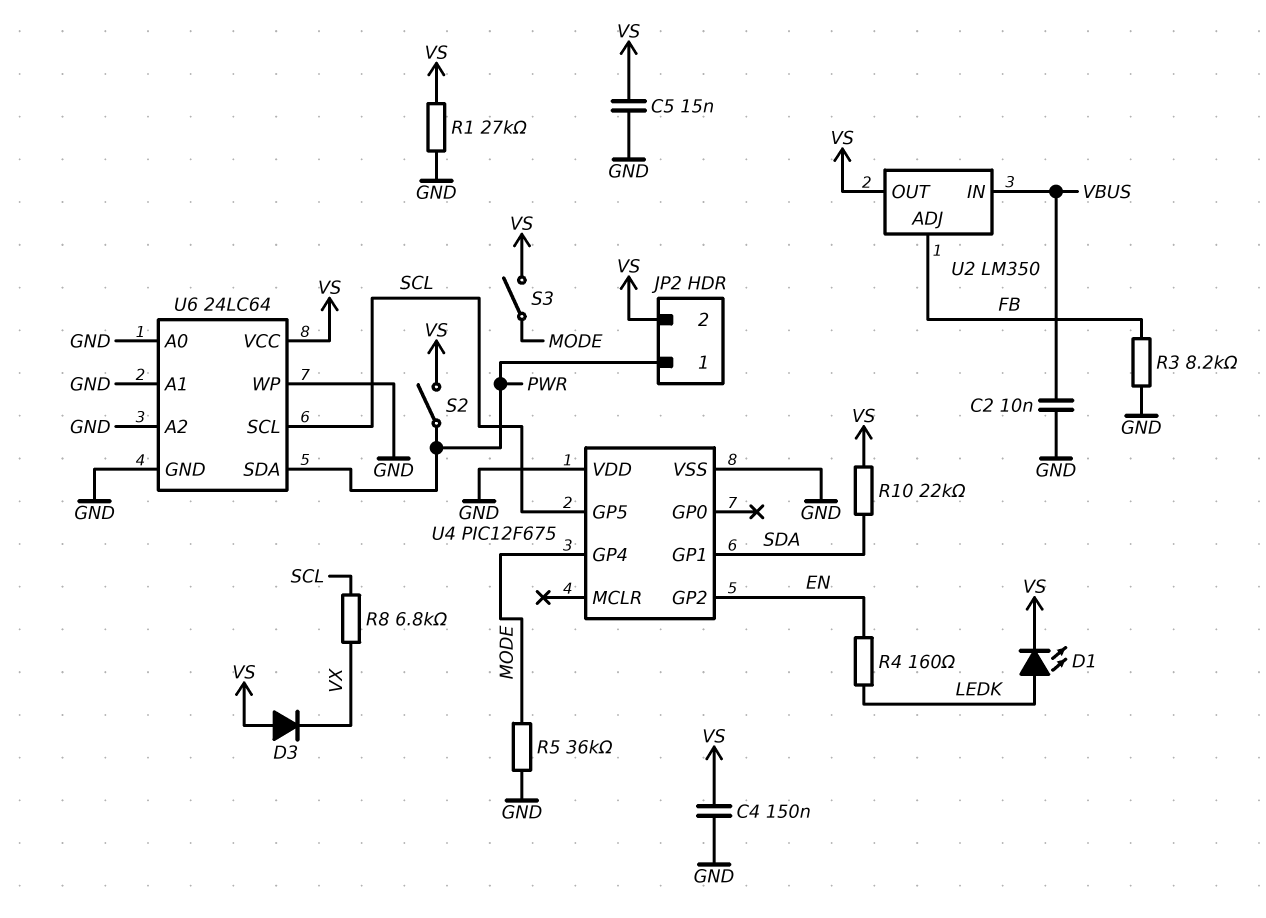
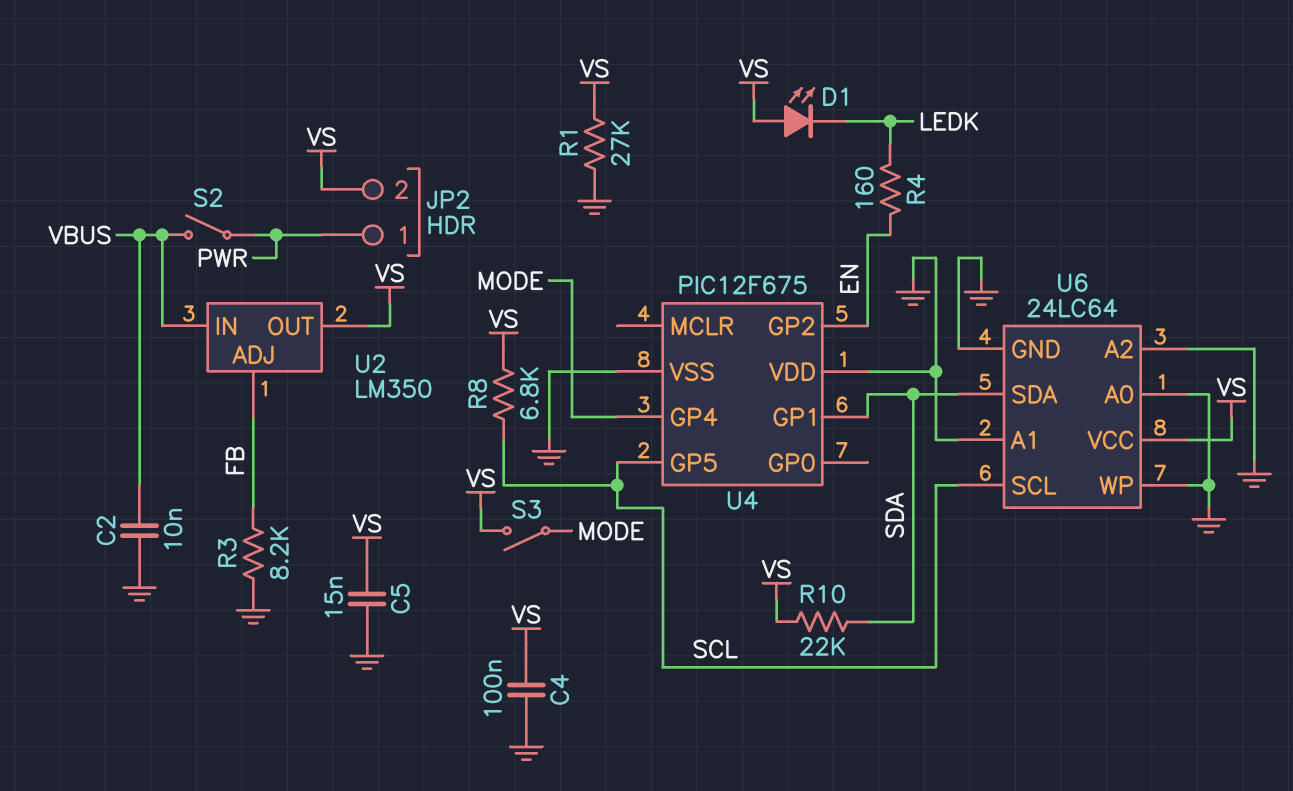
C4: 150nF (GND, VS) -> 100nF (GND, VS)
D1: LED (A LEDK, K VS) -> LED (A VS, K LEDK)
D3: diode (A VS, K VX) -> none
R5: 36k (GND, MODE) -> none
R8: 6.8k (SCL, VX) -> 6.8k (SCL, VS)
S2: switch (PWR, VS) -> switch (PWR, VBUS)
U6 pin SDA: PWR -> SDA

